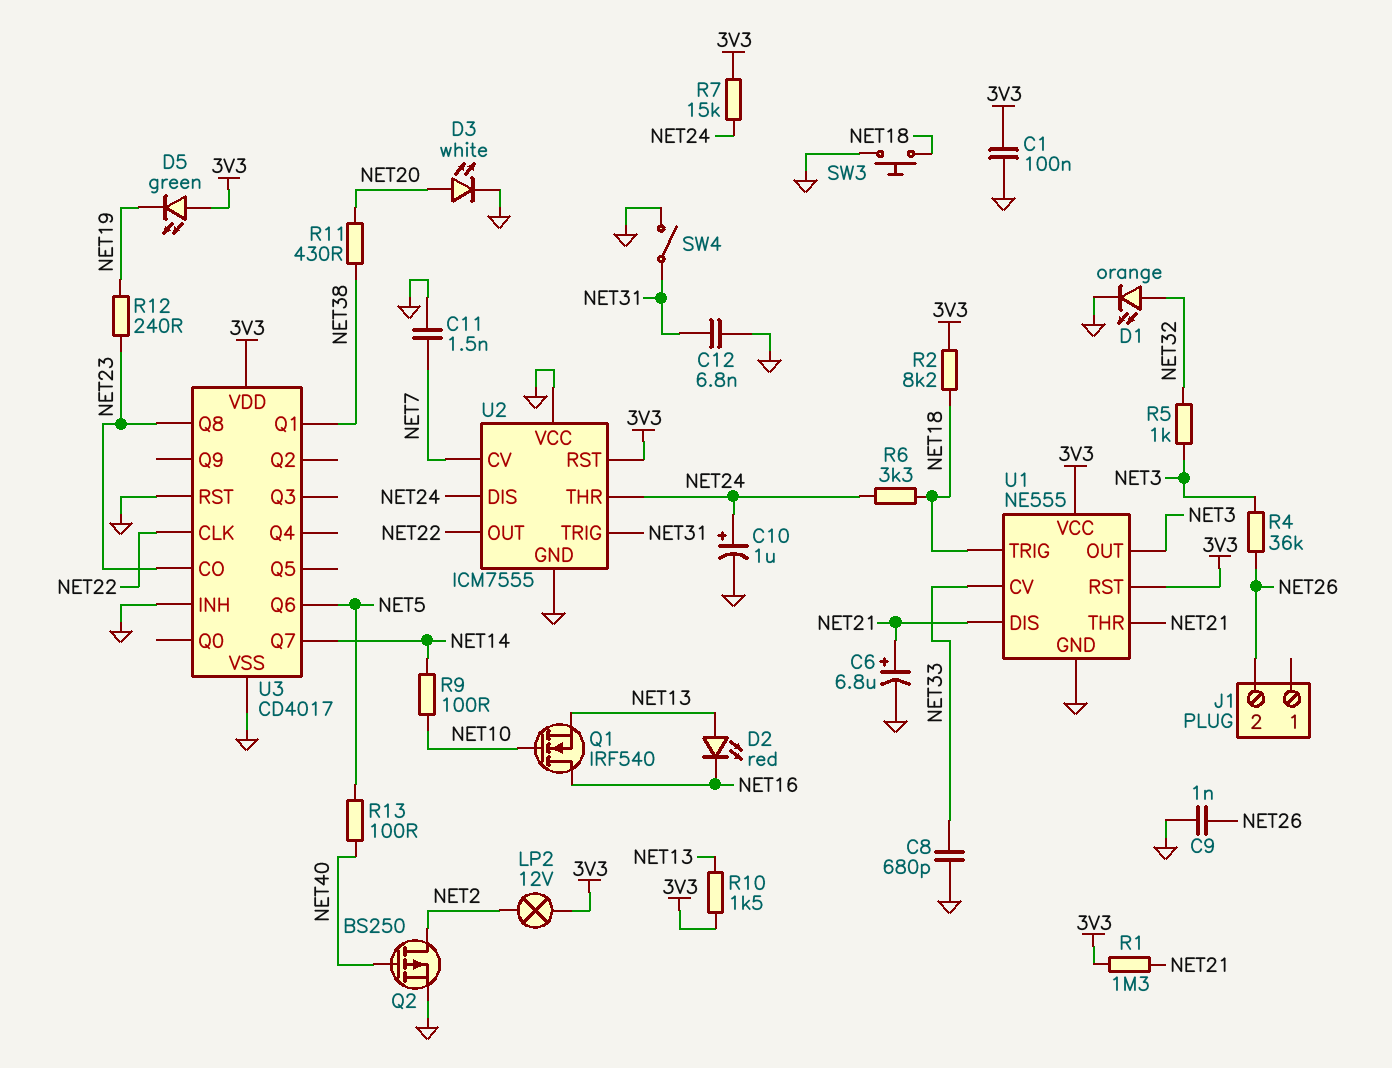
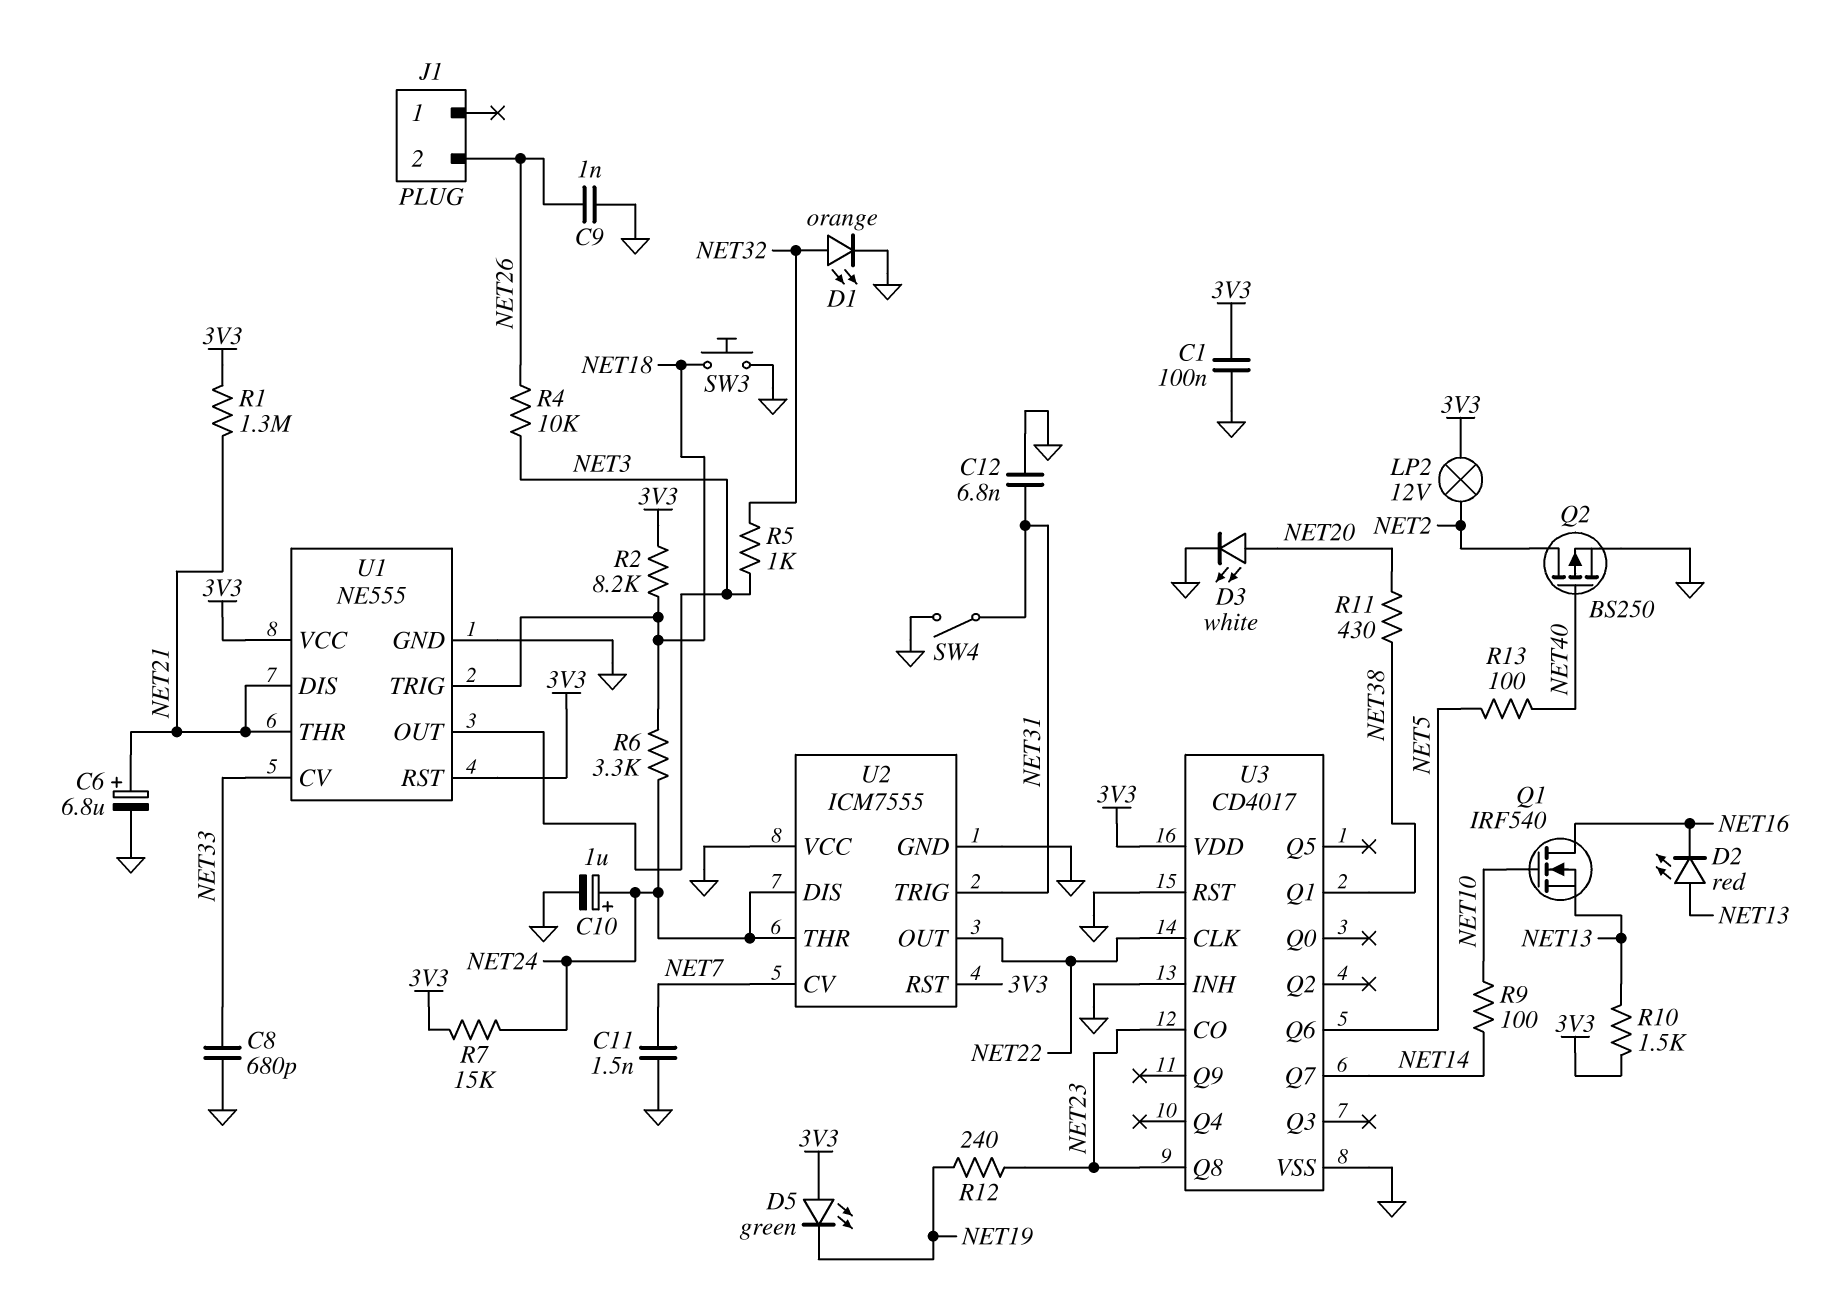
R4: 36k (NET3, NET26) -> 10k (NET3, NET26)

